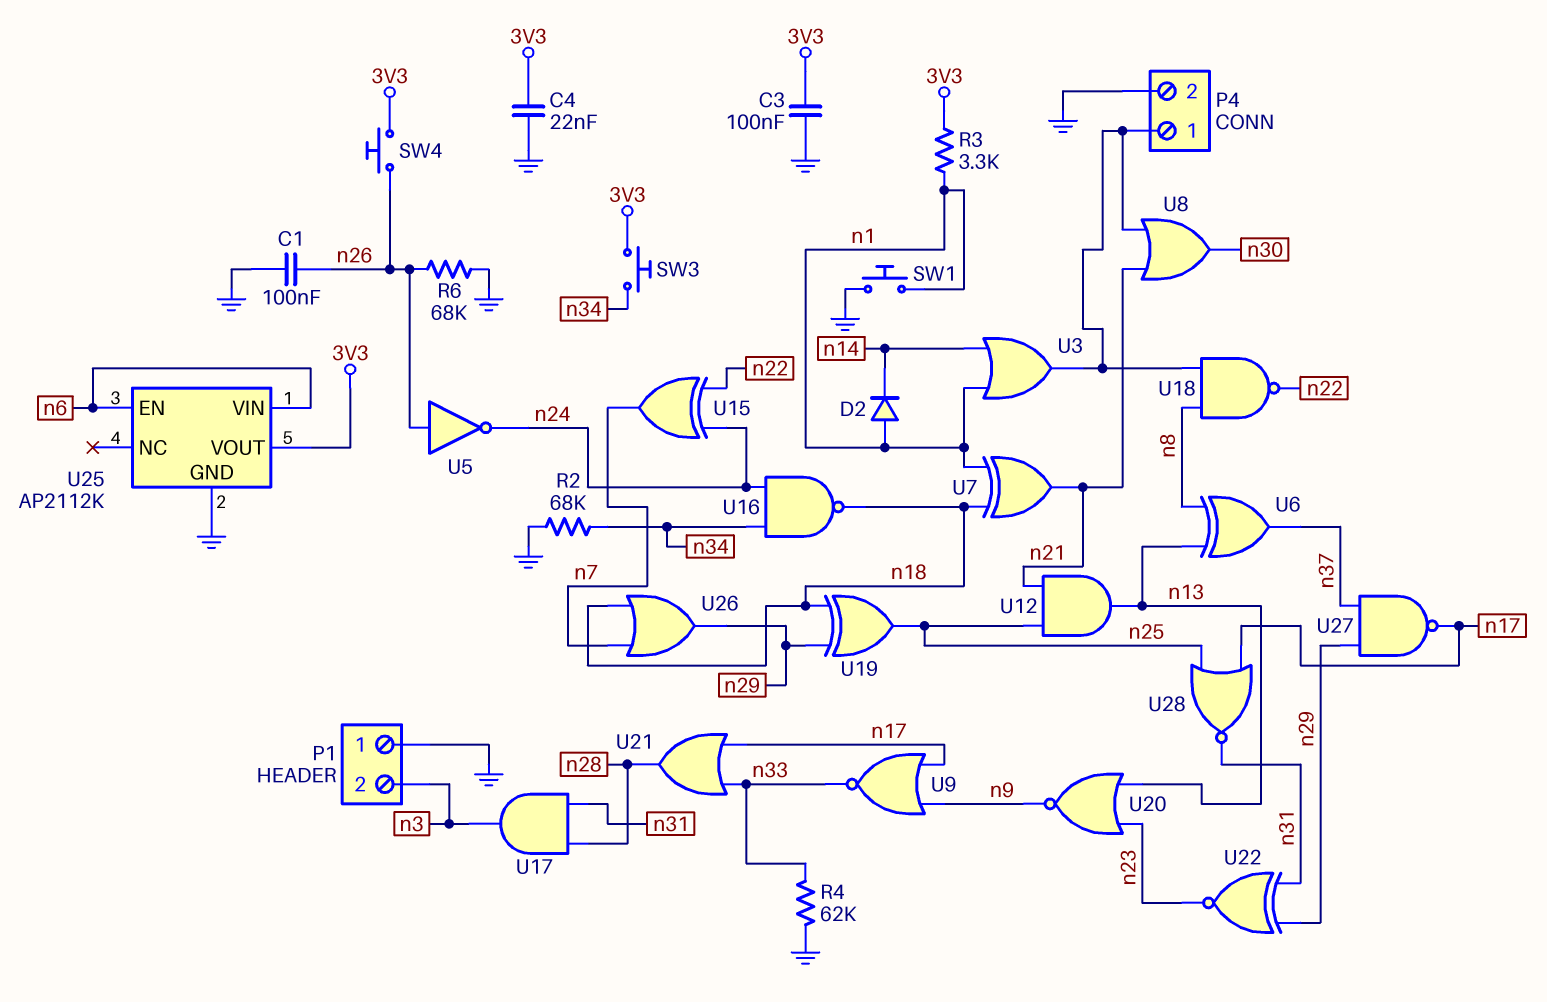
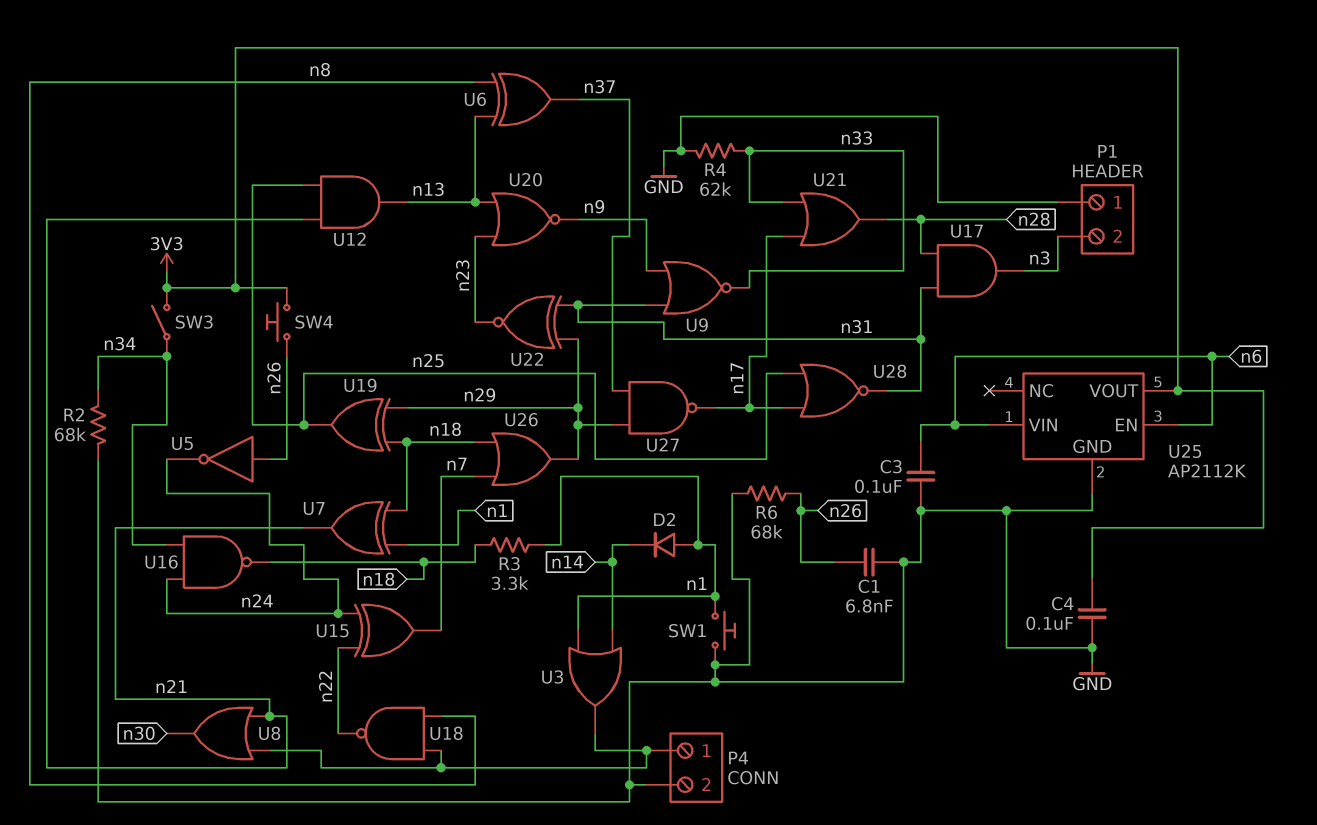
C1: 100nF (GND, n26) -> 6.8nF (GND, n26)
C3: 100nF (3V3, GND) -> 100nF (GND, n6)
C4: 22nF (3V3, GND) -> 100nF (3V3, GND)
R3: 3.3k (3V3, n1) -> 3.3k (n1, n18)
SW3: button (3V3, n34) -> switch (3V3, n34)
U9: NOR (in n9, in n17, out n33) -> NOR (in n9, in n31, out n33)

